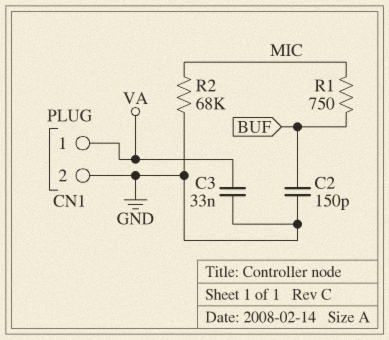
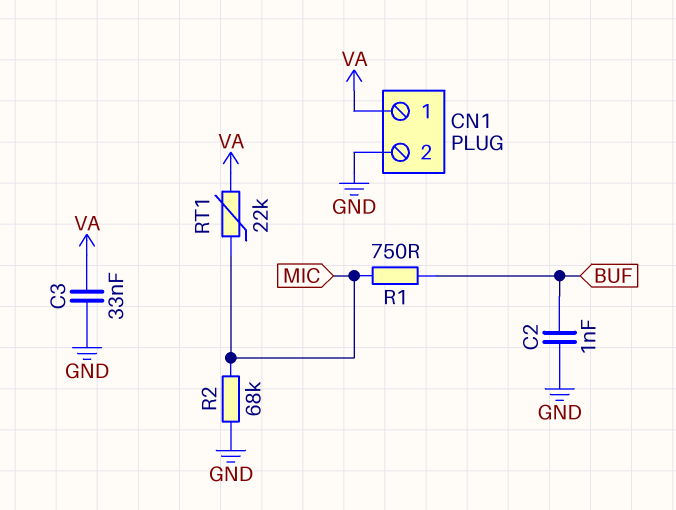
C2: 150pF (BUF, GND) -> 1nF (BUF, GND)
RT1: none -> 22k (MIC, VA)

